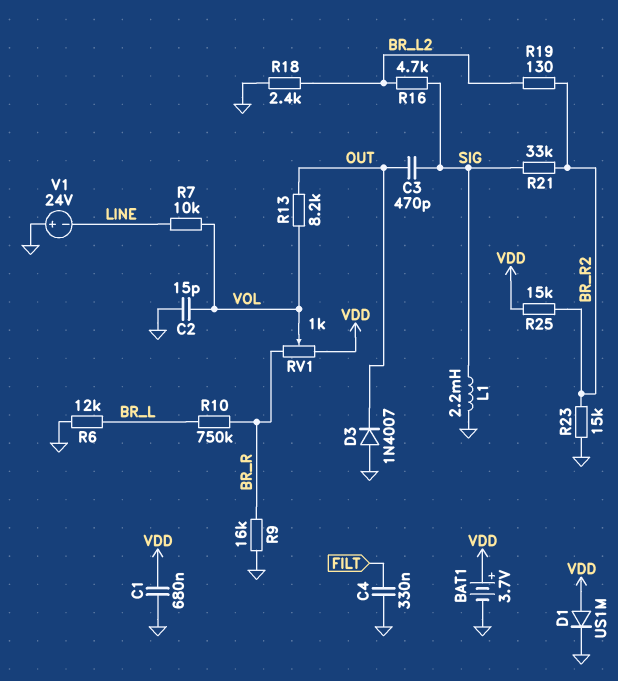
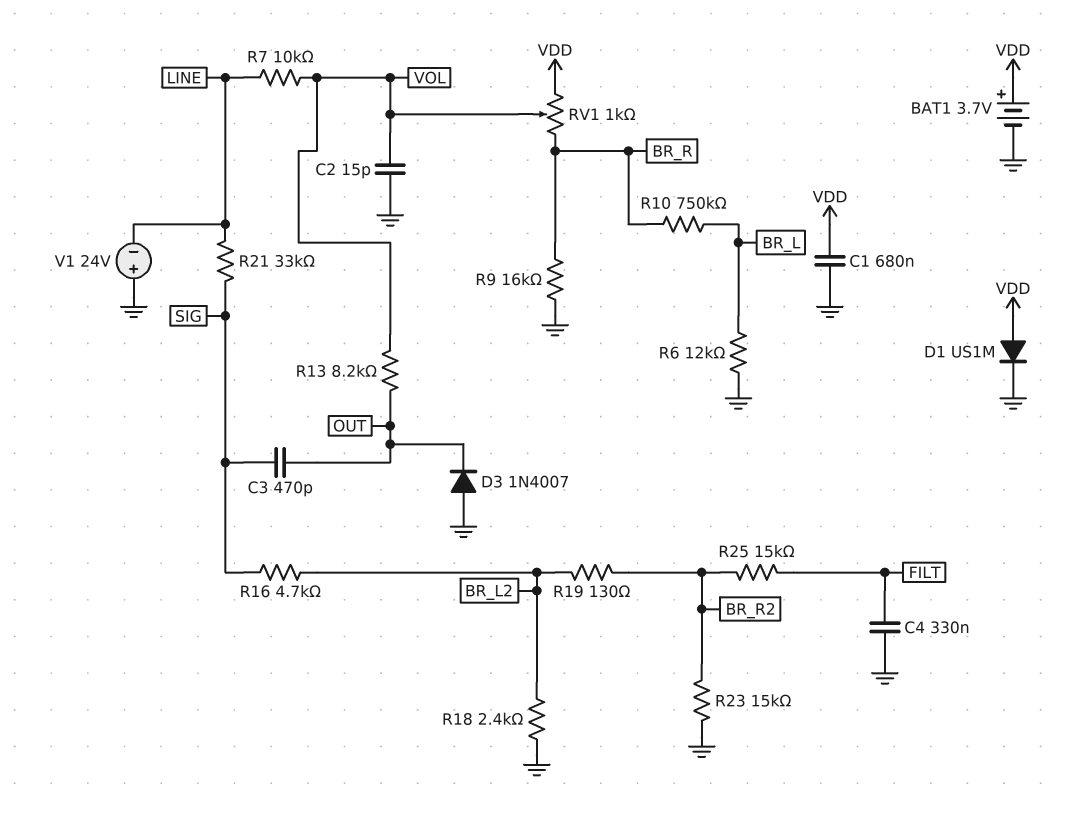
L1: 2.2mH (GND, SIG) -> none
R21: 33k (BR_R2, SIG) -> 33k (LINE, SIG)
R25: 15k (BR_R2, VDD) -> 15k (BR_R2, FILT)

